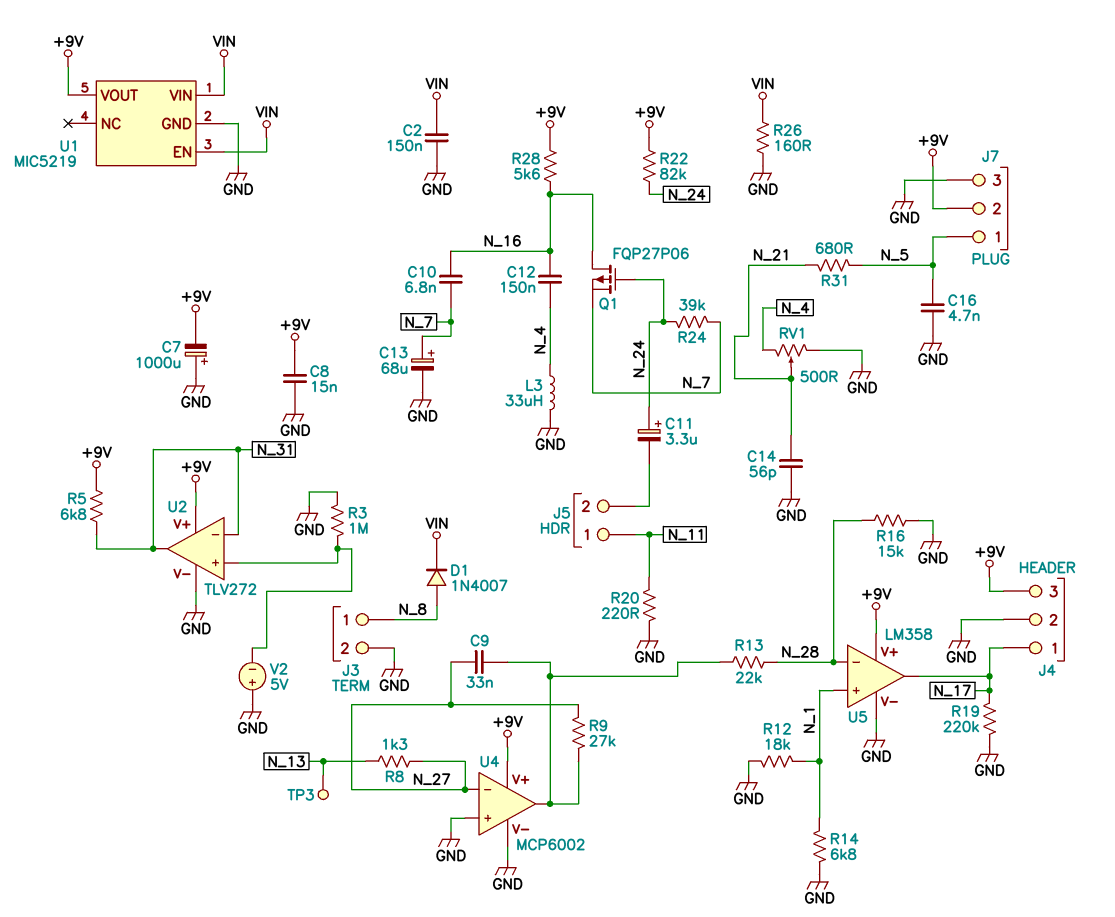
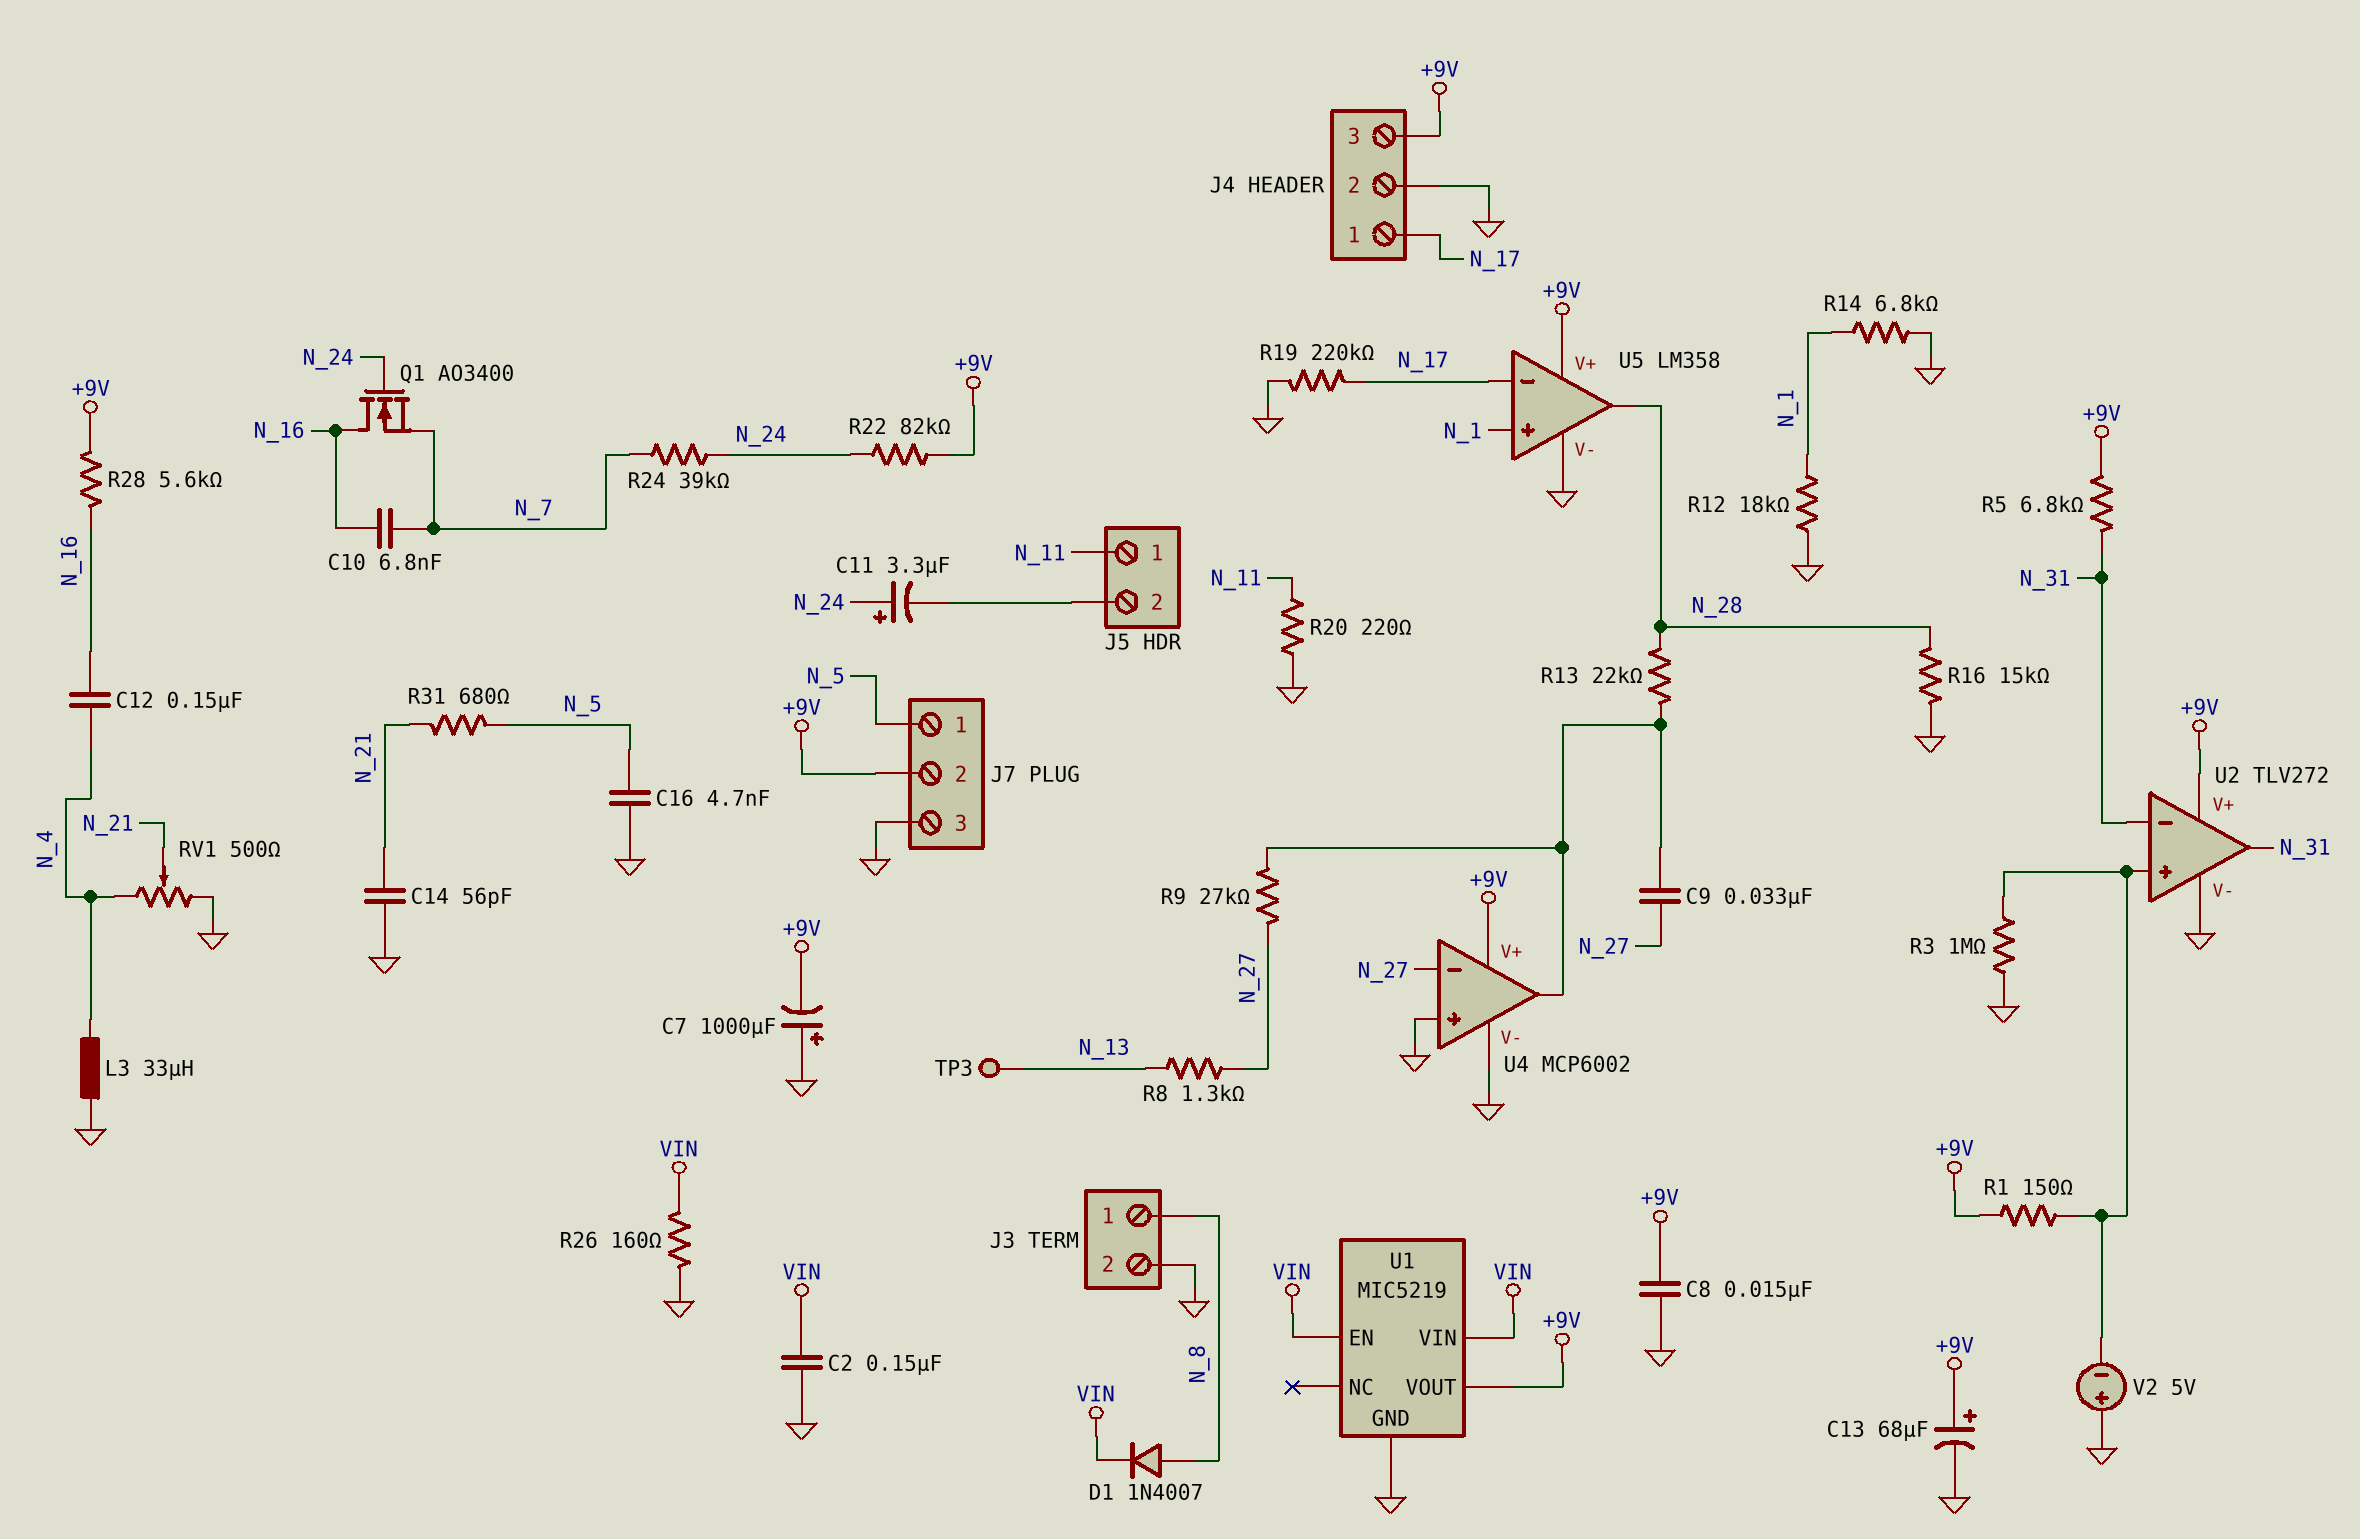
C13: 68uF (plus N_7, minus GND) -> 68uF (plus +9V, minus GND)
Q1: PMOS FQP27P06 (G N_24, D N_16, S N_7) -> NMOS AO3400 (G N_24, D N_16, S N_7)
R1: none -> 150 (+9V, U2/in+)
U5 pin in-: N_28 -> N_17
U5 pin out: N_17 -> N_28

